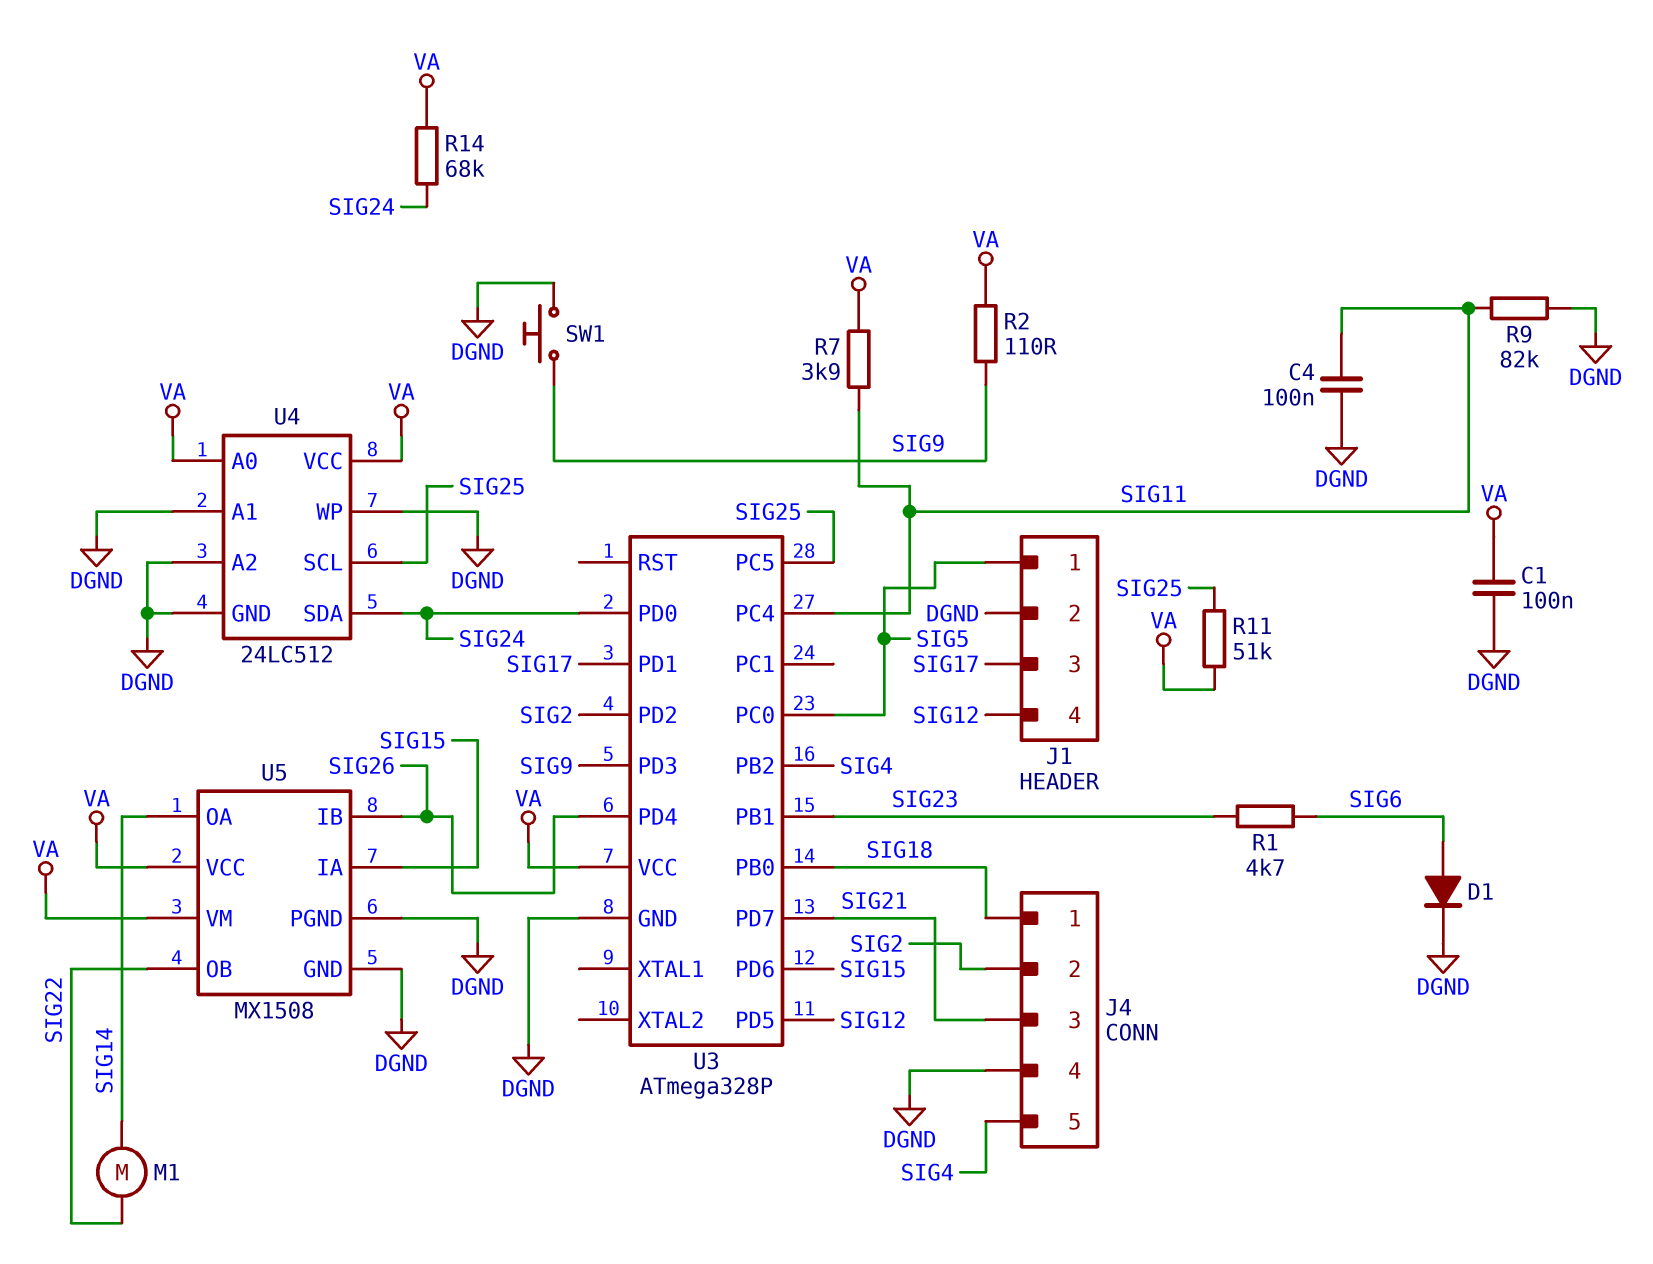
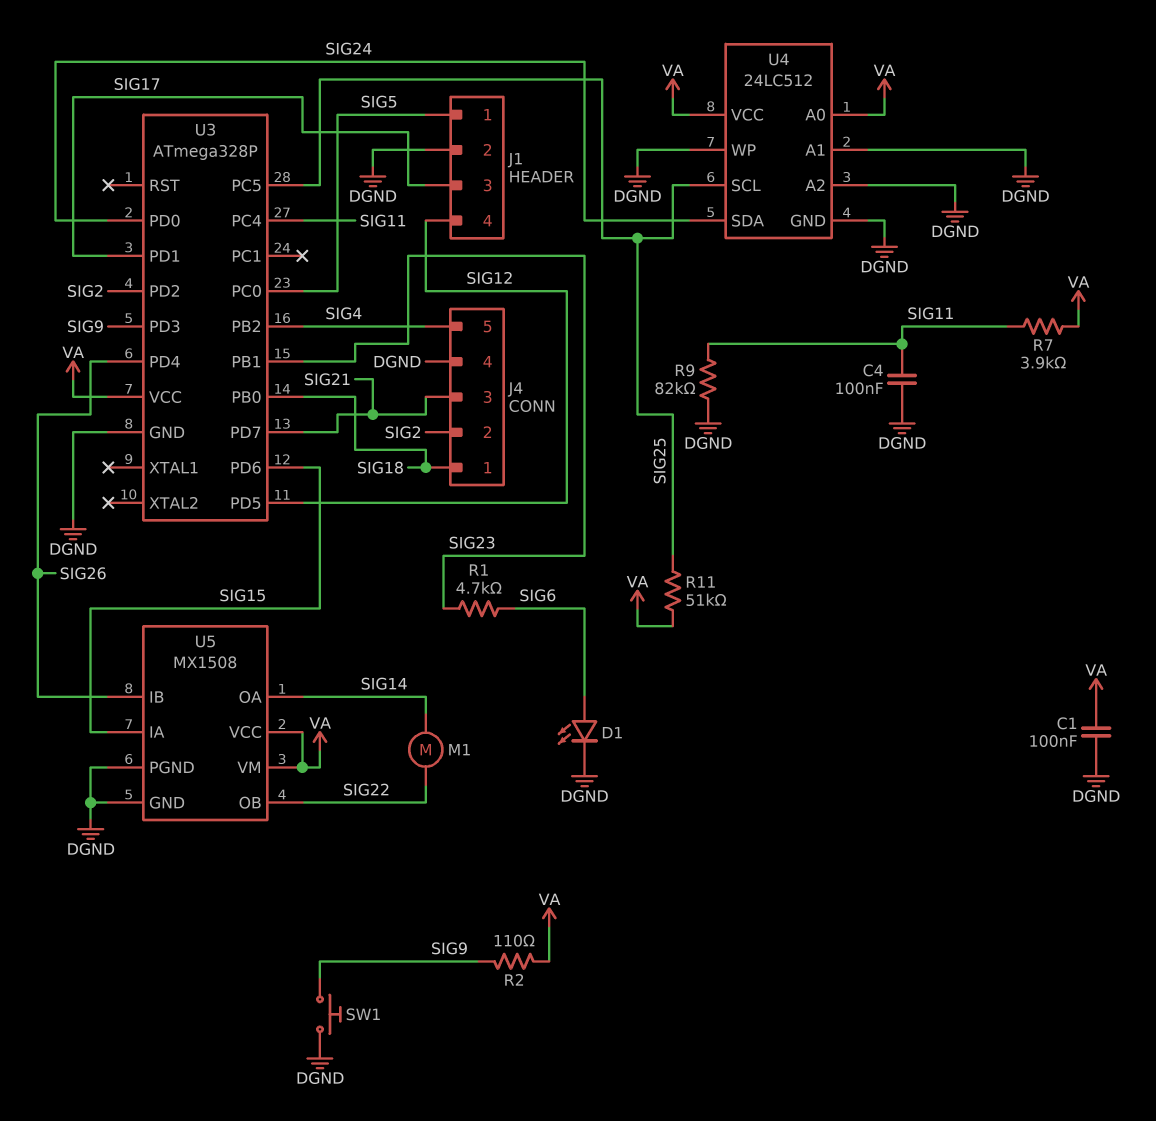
D1: diode (A SIG6, K DGND) -> LED (A SIG6, K DGND)
R14: 68k (SIG24, VA) -> none

